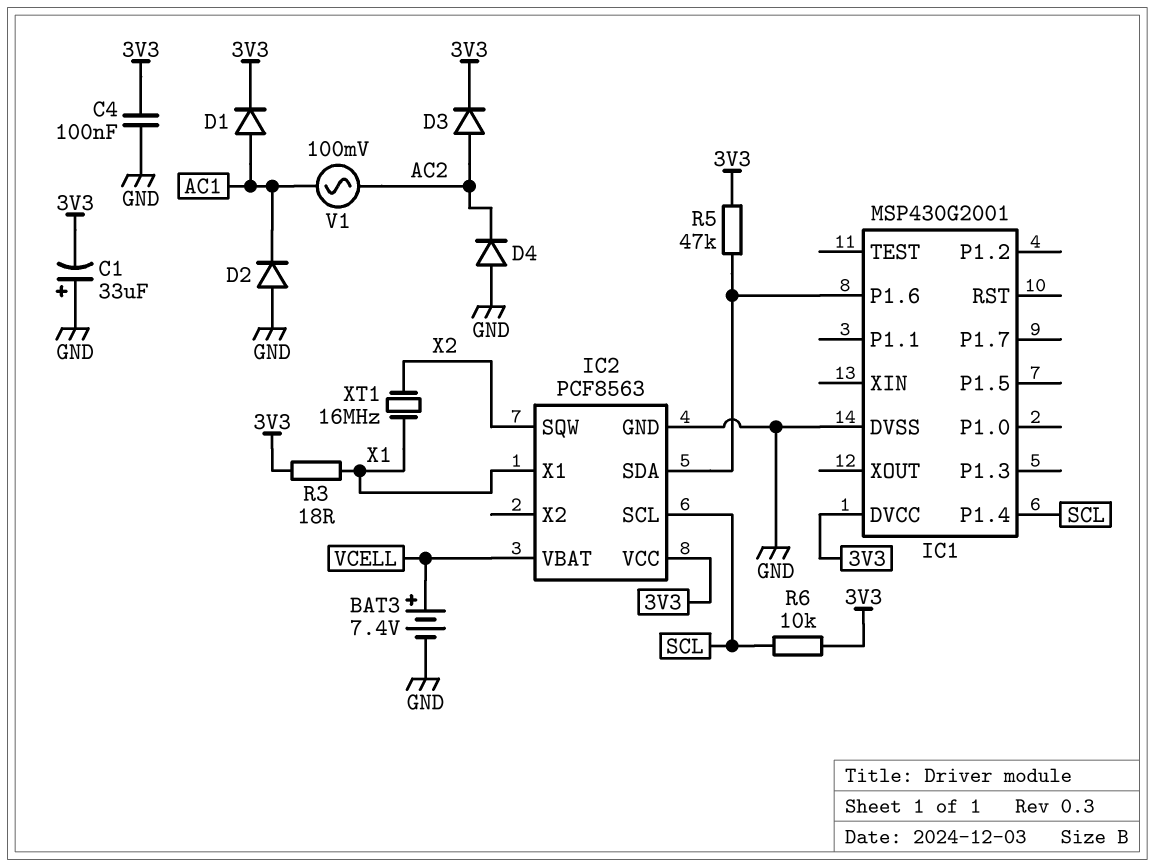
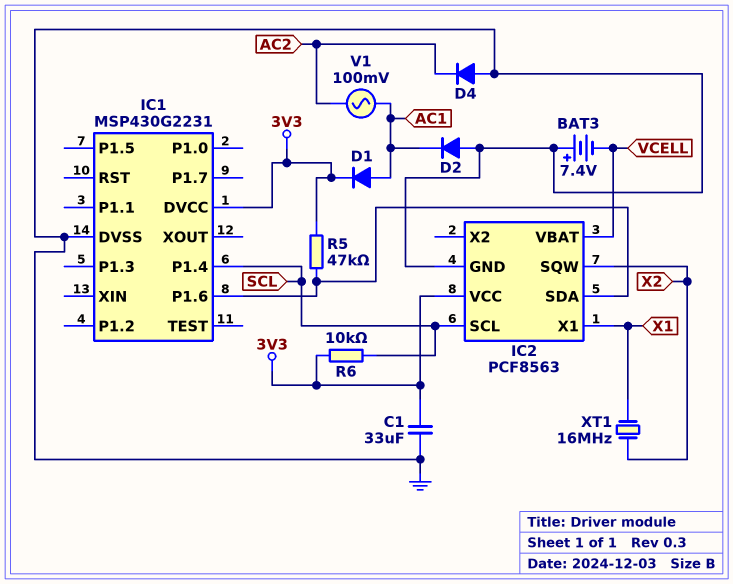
BAT3: 7.4V (plus VCELL, minus GND) -> 7.4V (plus GND, minus VCELL)
C1: 33uF (plus GND, minus 3V3) -> 33uF (3V3, GND)
C4: 100nF (3V3, GND) -> none
D3: diode (A AC2, K 3V3) -> none
IC1: MSP430G2001 -> MSP430G2231
R3: 18 (3V3, X1) -> none

